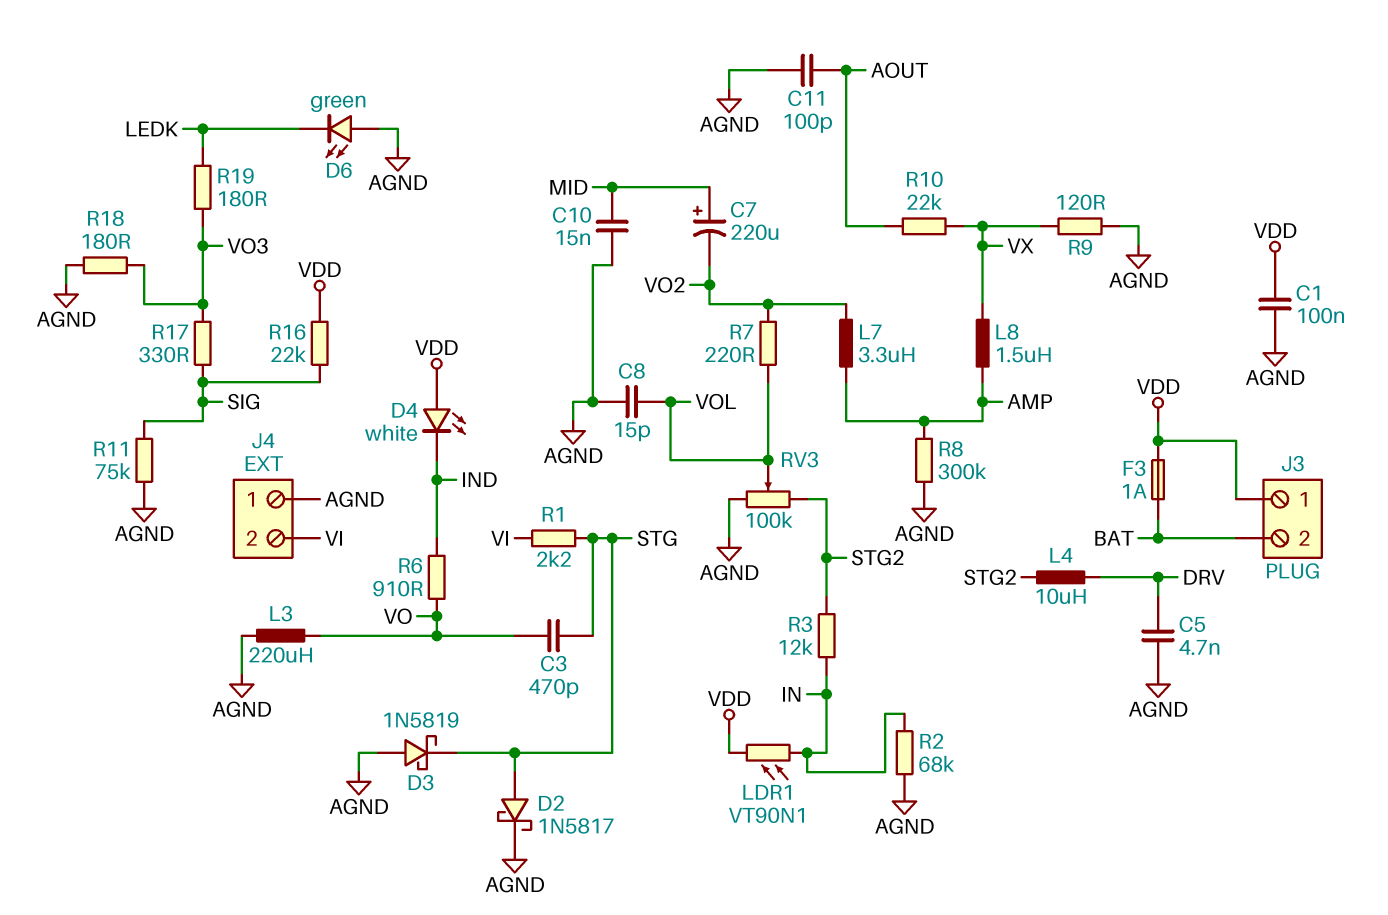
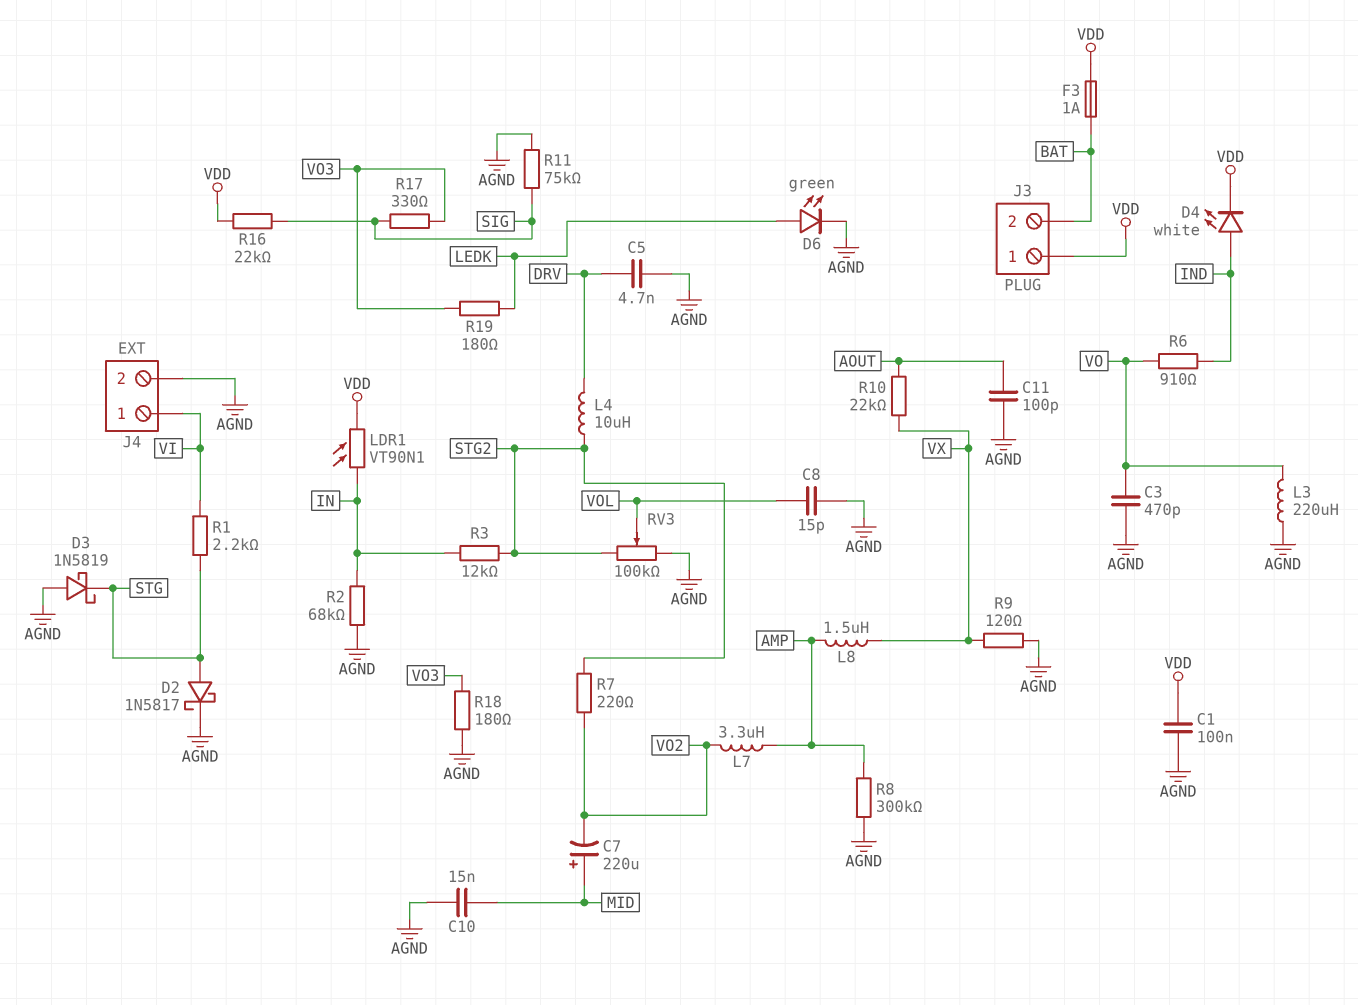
C3: 470pF (STG, VO) -> 470pF (AGND, VO)
D4: LED white (A VDD, K IND) -> LED white (A IND, K VDD)
D6: LED green (A AGND, K LEDK) -> LED green (A LEDK, K AGND)
J4 pin 1: AGND -> VI
J4 pin 2: VI -> AGND
R7: 220 (VO2, VOL) -> 220 (STG2, VO2)

